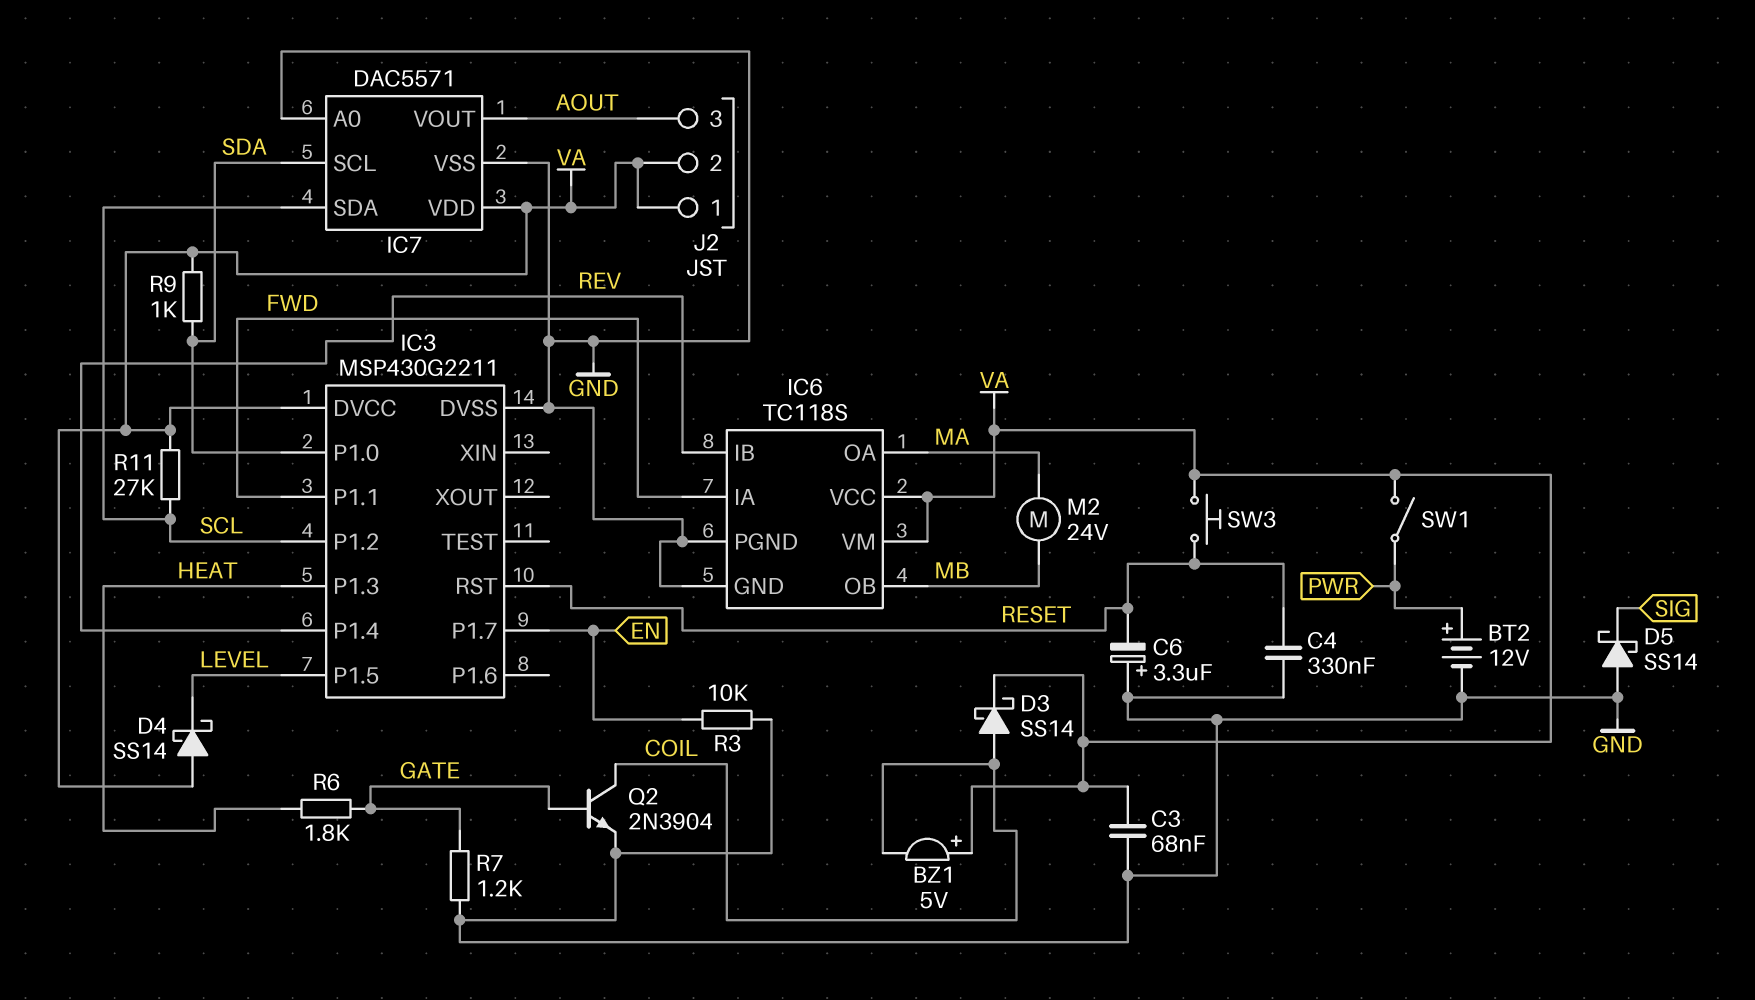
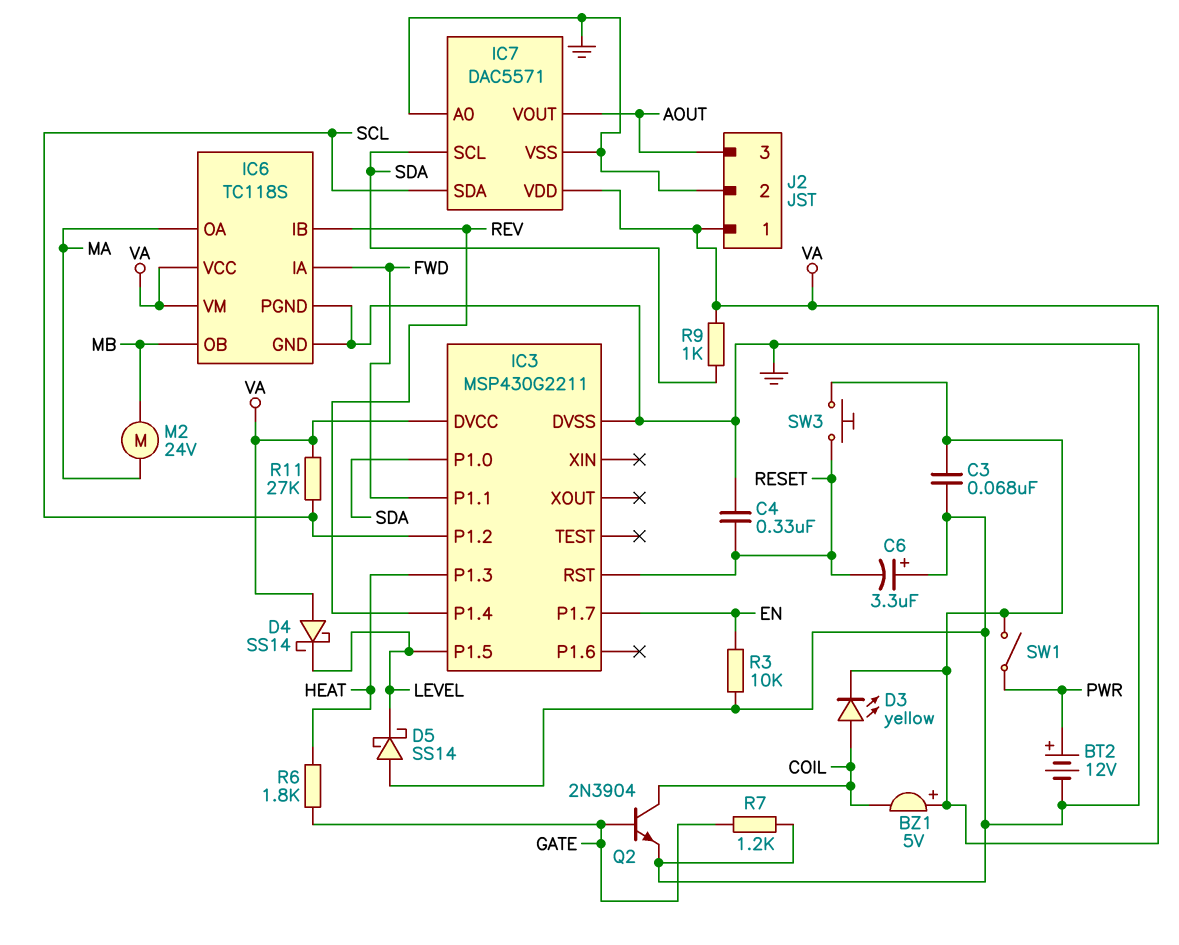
D3: schottky SS14 (A COIL, K VA) -> LED yellow (A COIL, K VA)
D5: schottky SS14 (A GND, K SIG) -> schottky SS14 (A GND, K LEVEL)
J2 pin 2: VA -> GND

